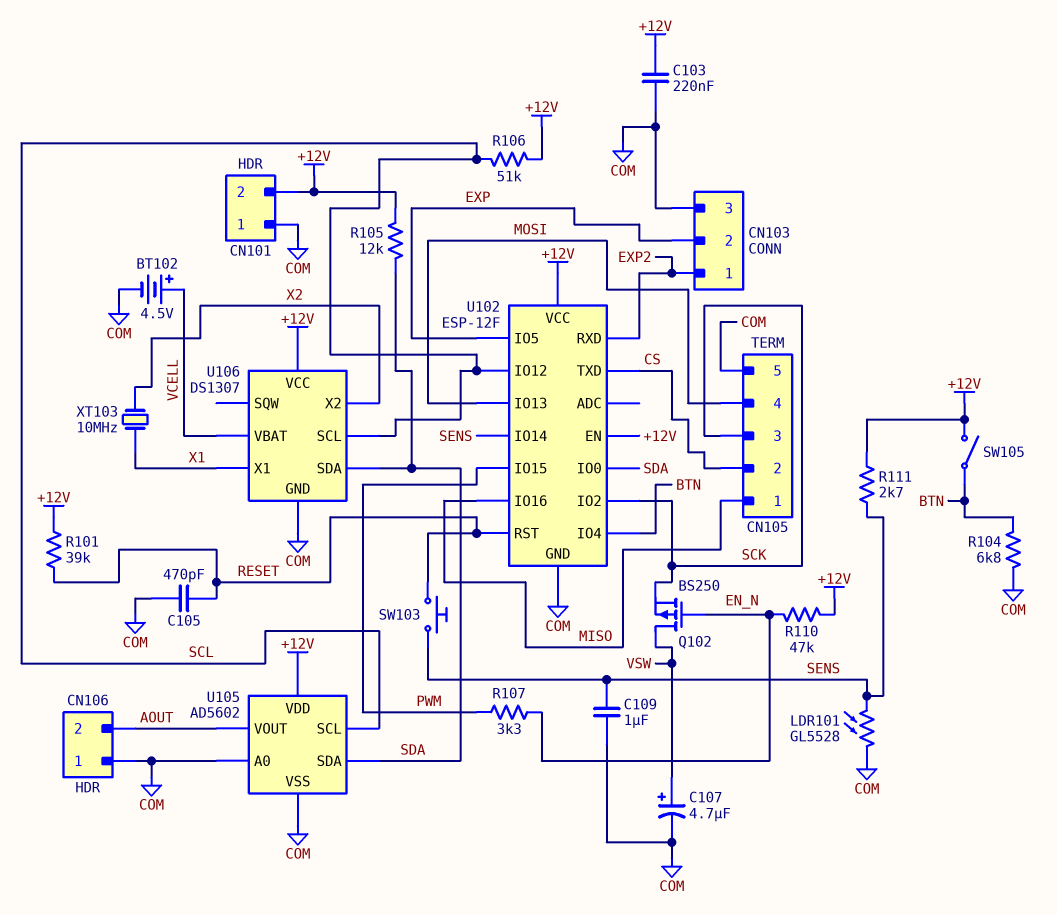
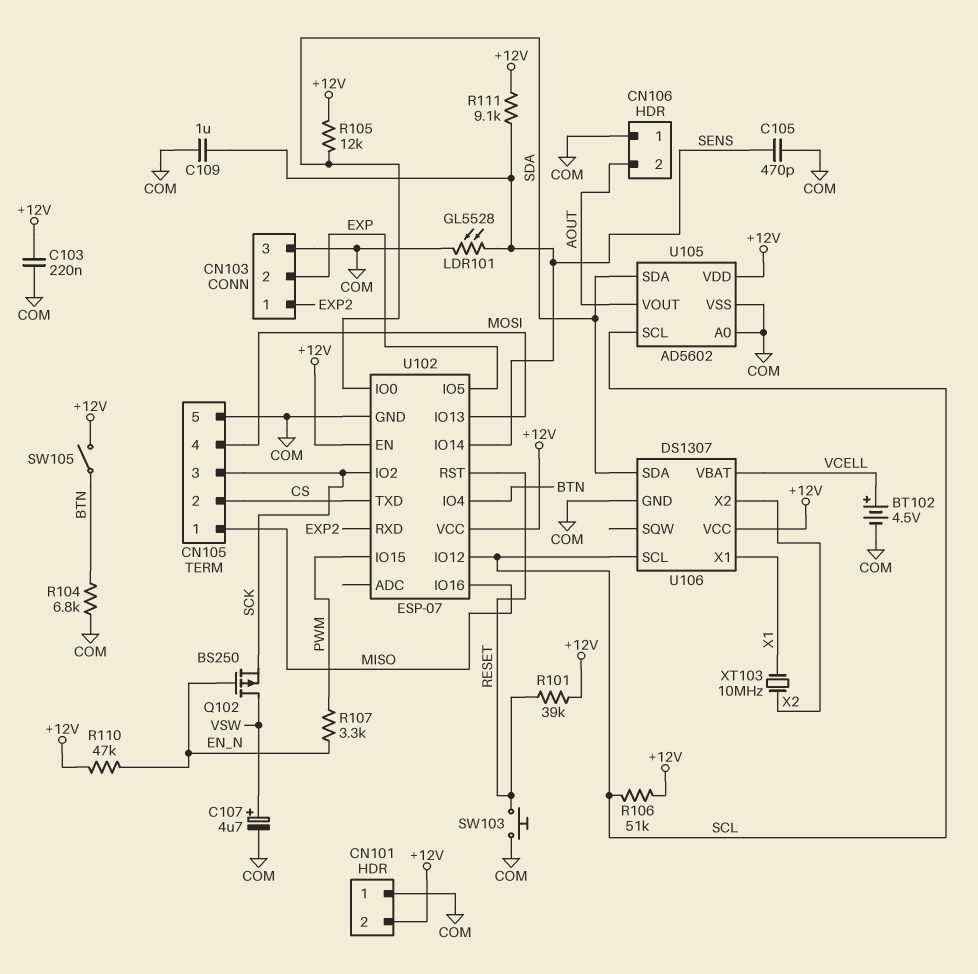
C105: 470pF (COM, RESET) -> 470pF (COM, SENS)
R111: 2.7k (+12V, SENS) -> 9.1k (+12V, SENS)
SW103: button (RESET, SENS) -> button (COM, RESET)
U102: ESP-12F -> ESP-07

